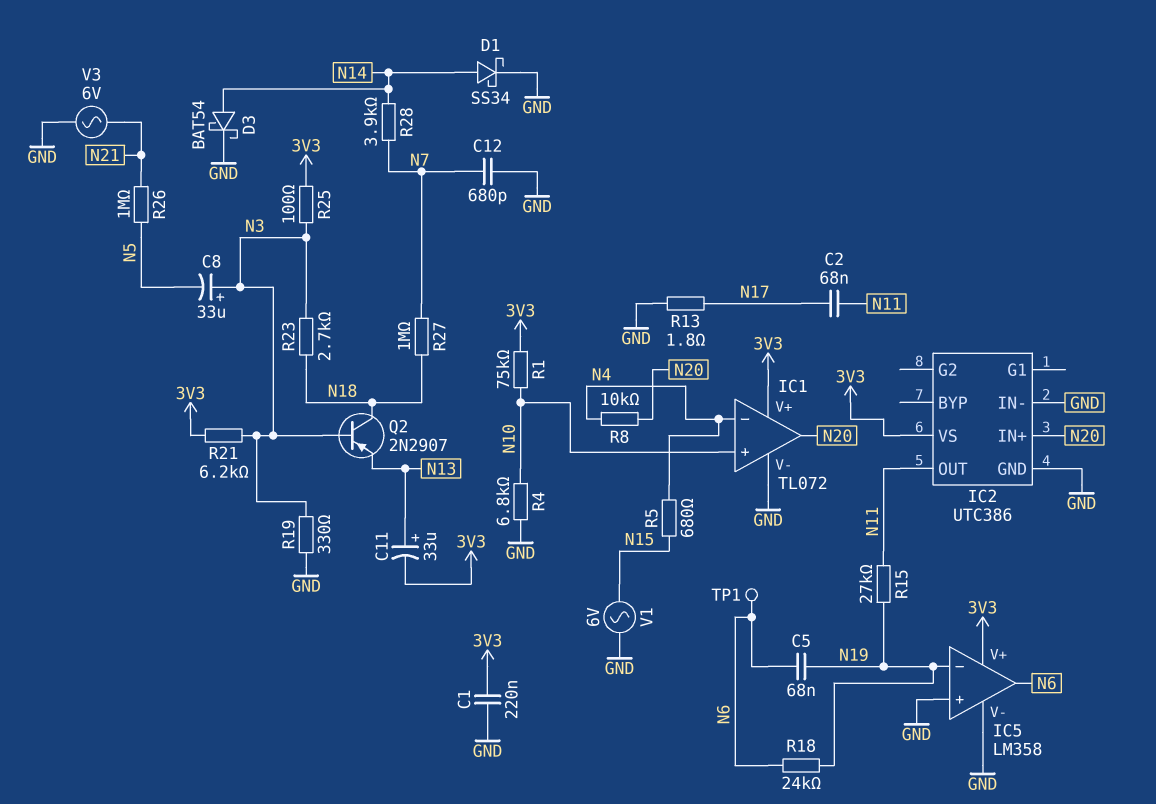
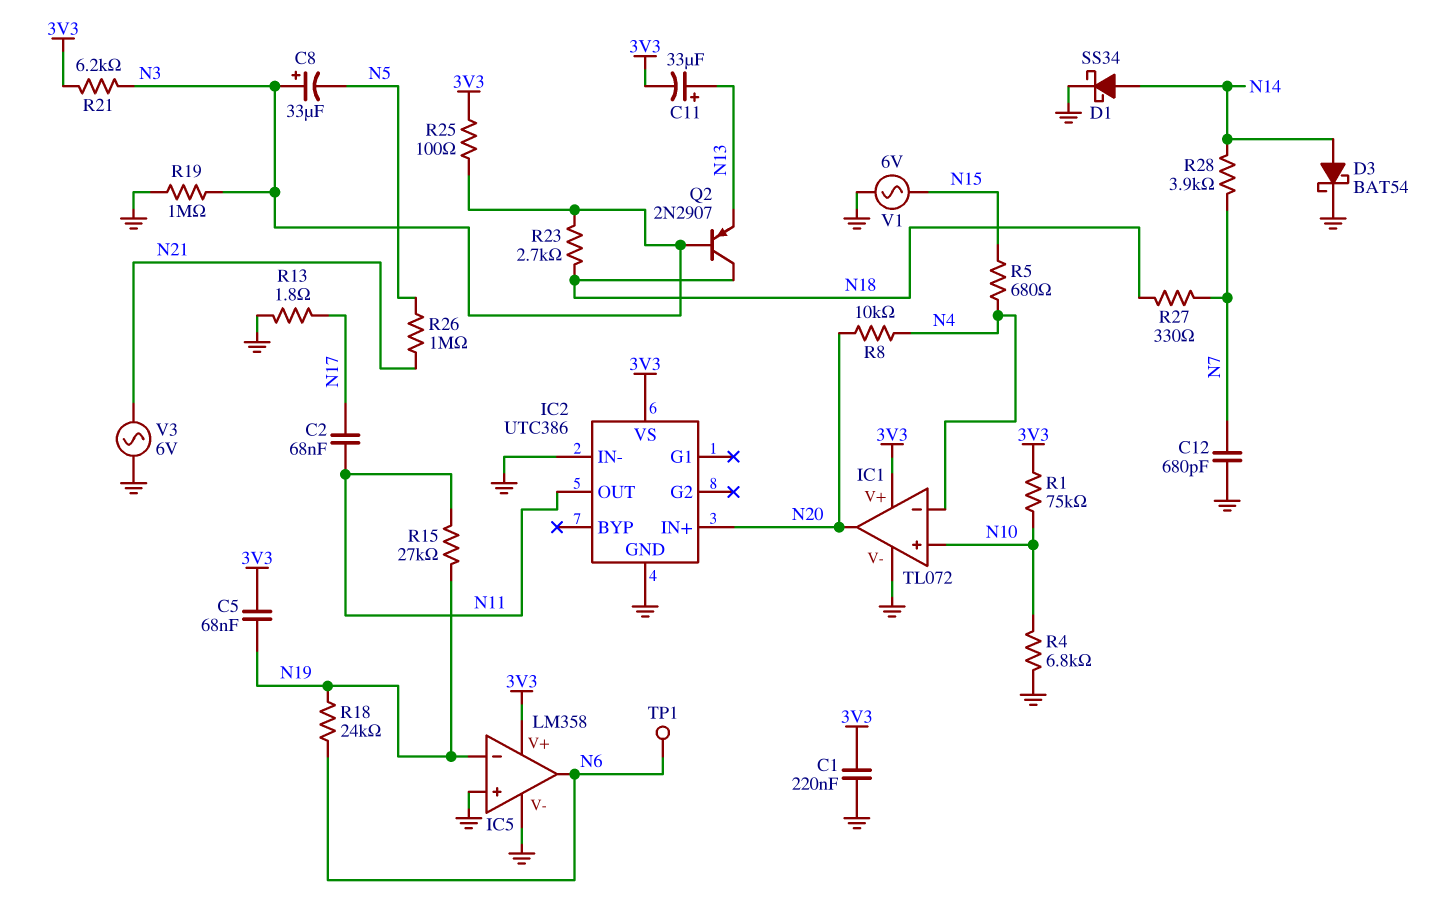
C5: 68nF (N6, N19) -> 68nF (3V3, N19)
R19: 330 (GND, N3) -> 1M (GND, N3)
R27: 1M (N7, N18) -> 330 (N7, N18)

